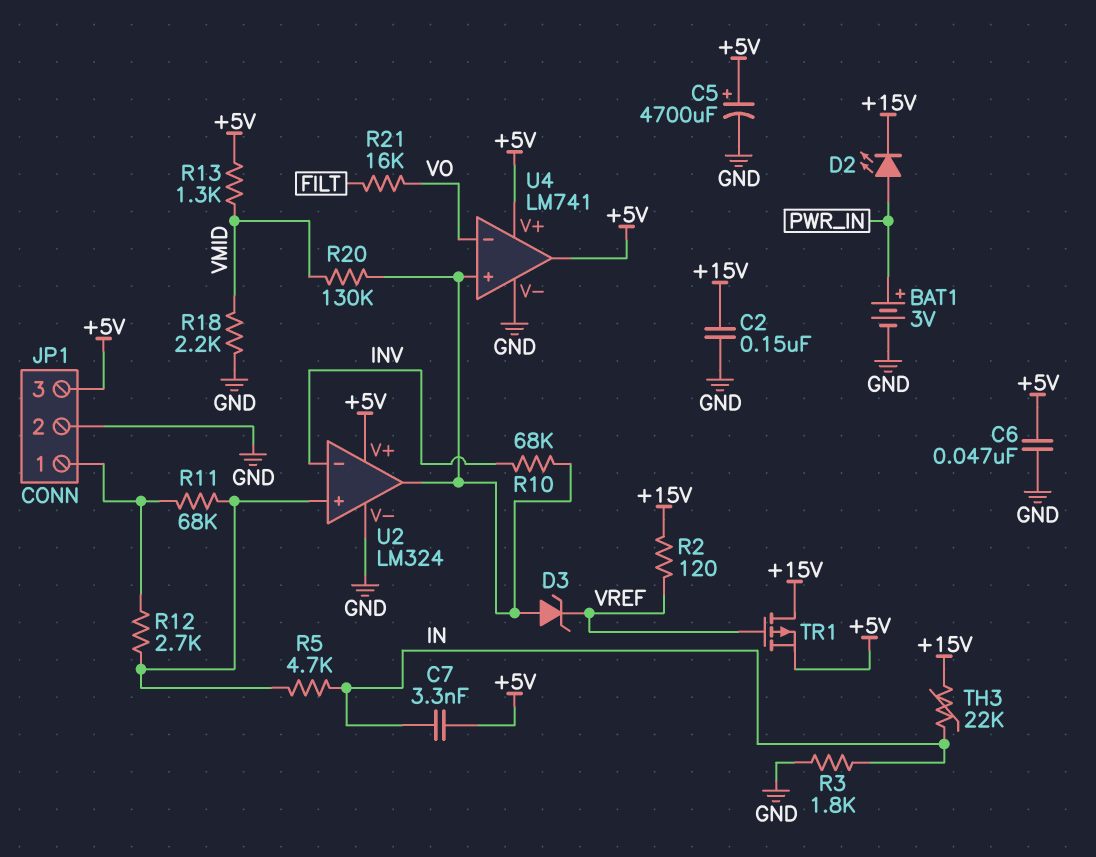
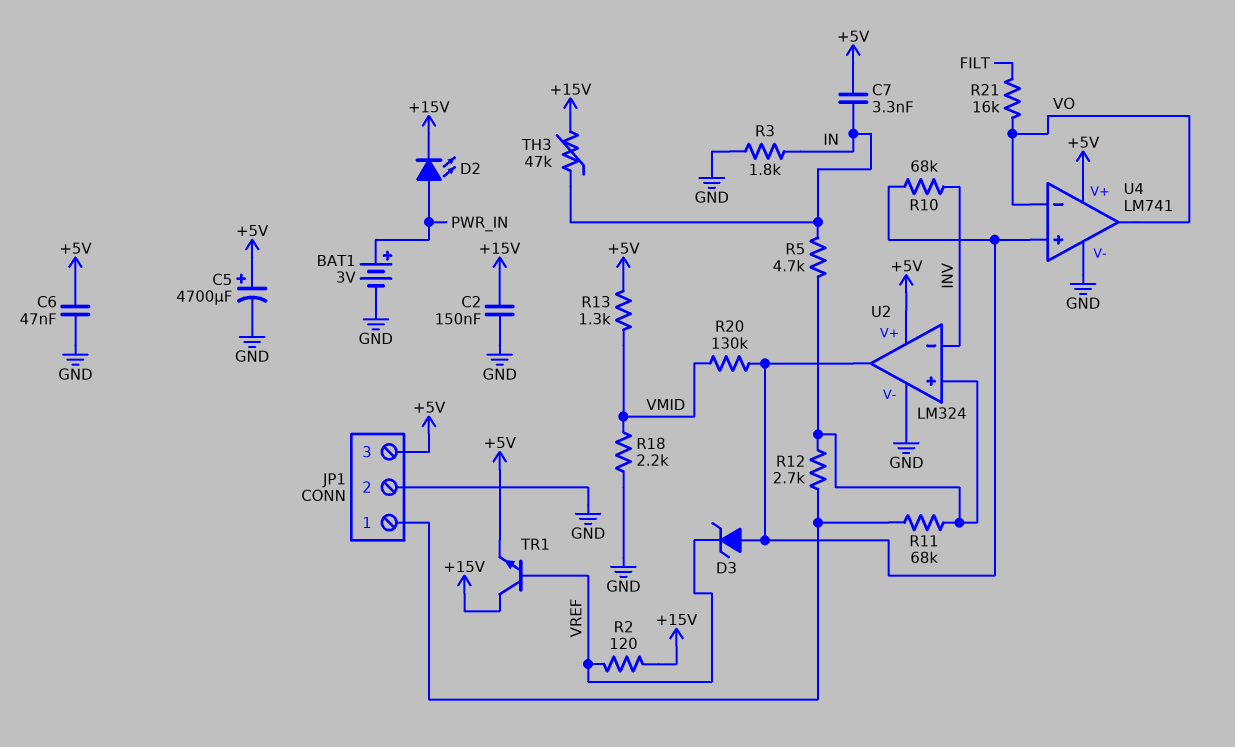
TH3: 22k (+15V, IN) -> 47k (+15V, IN)
TR1: PMOS (G VREF, D +15V, S +5V) -> NPN (B VREF, C +15V, E +5V)
U4 pin out: +5V -> VO

